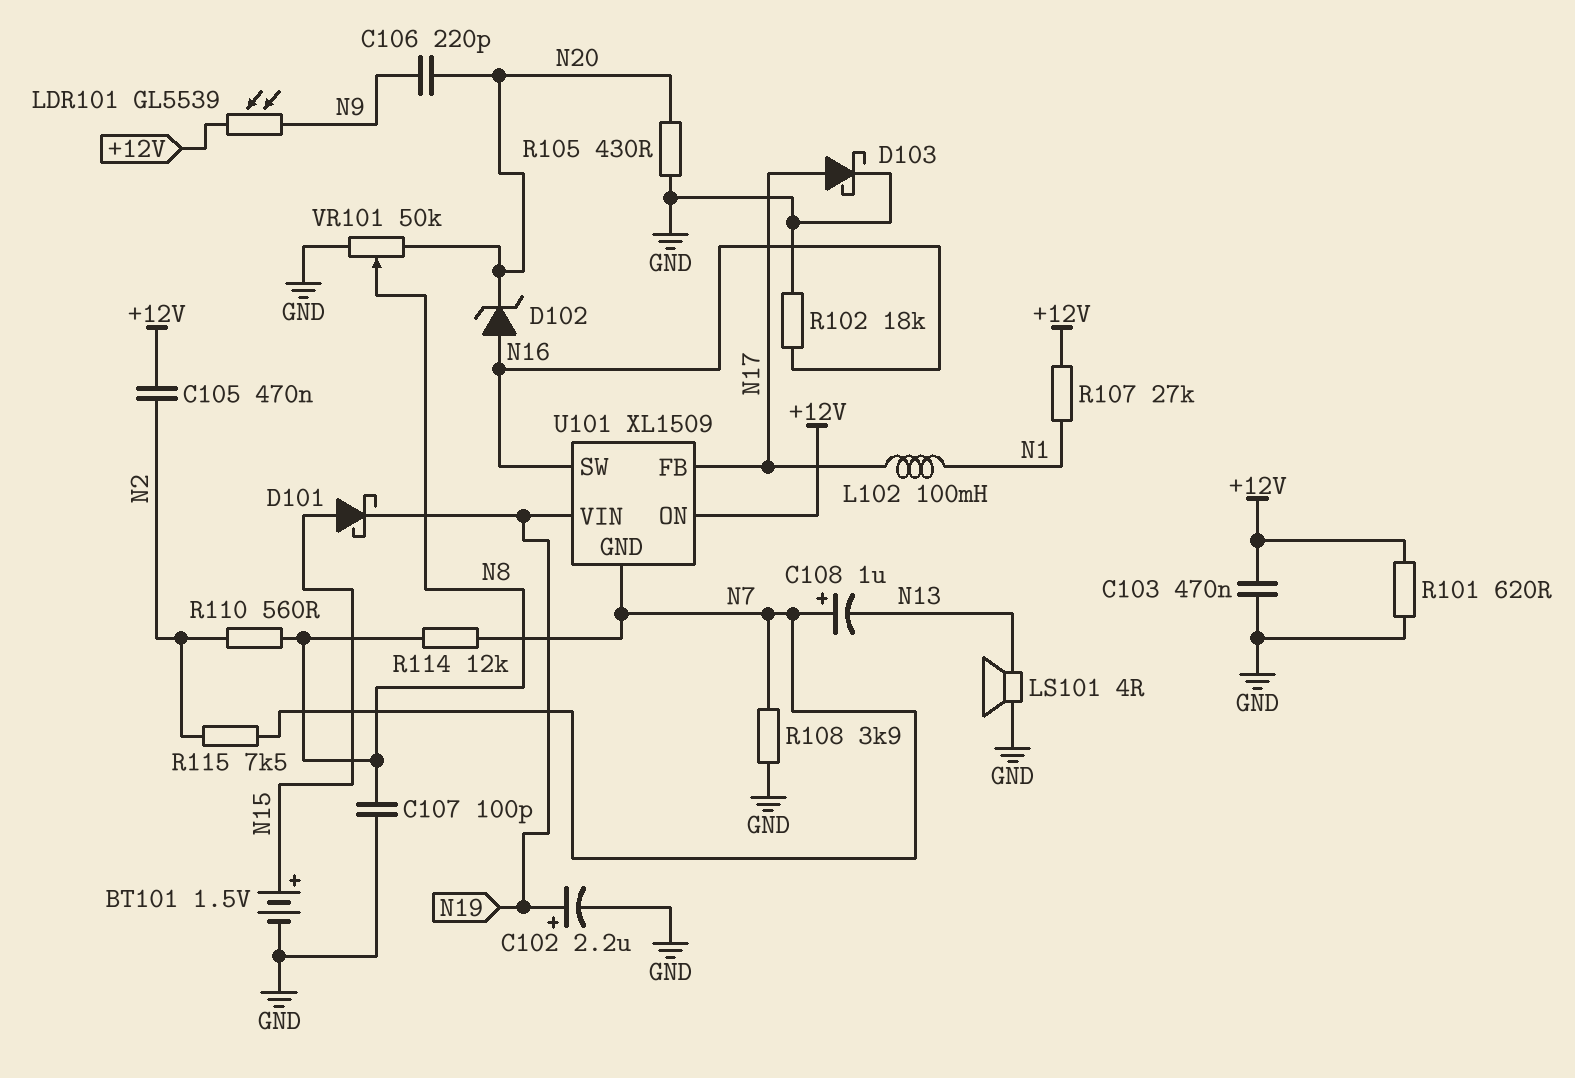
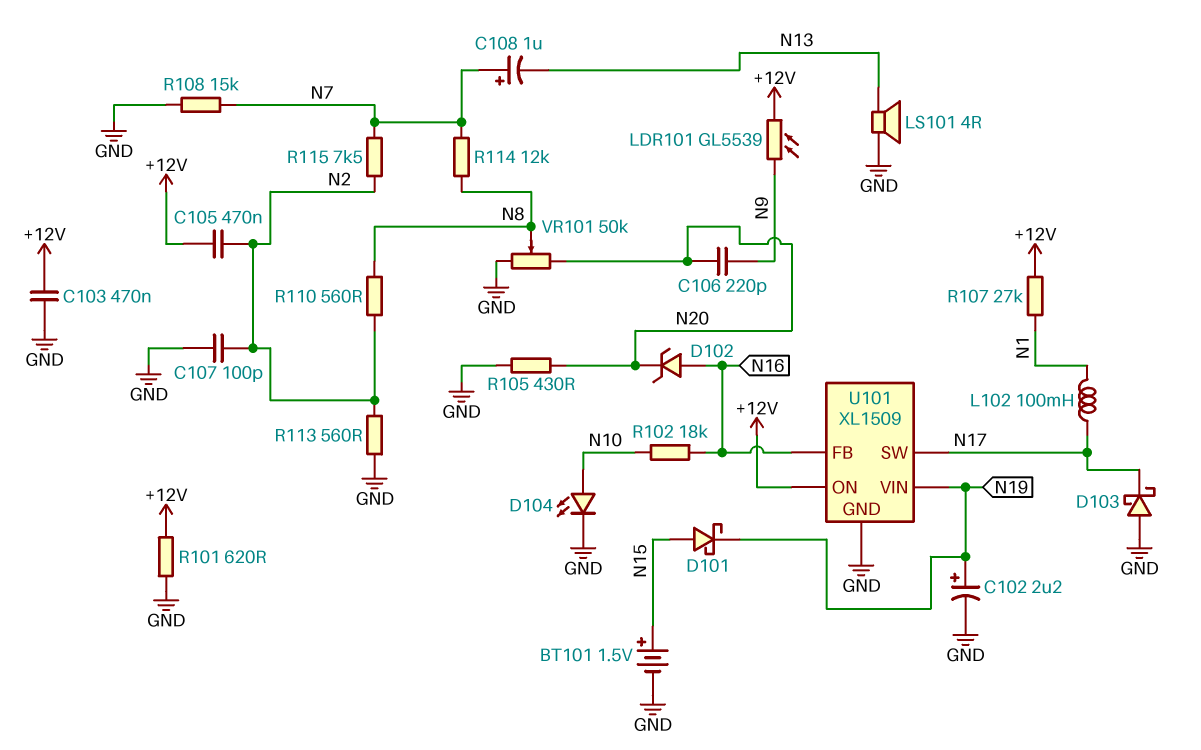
C107: 100pF (GND, N8) -> 100pF (GND, N2)
D103: schottky (A N17, K GND) -> schottky (A GND, K N17)
D104: none -> LED (A N10, K GND)
R102: 18k (GND, N16) -> 18k (N10, N16)
R108: 3.9k (GND, N7) -> 15k (GND, N7)
R113: none -> 560 (GND, N2)
U101 pin FB: N17 -> N16
U101 pin GND: N7 -> GND
U101 pin SW: N16 -> N17

